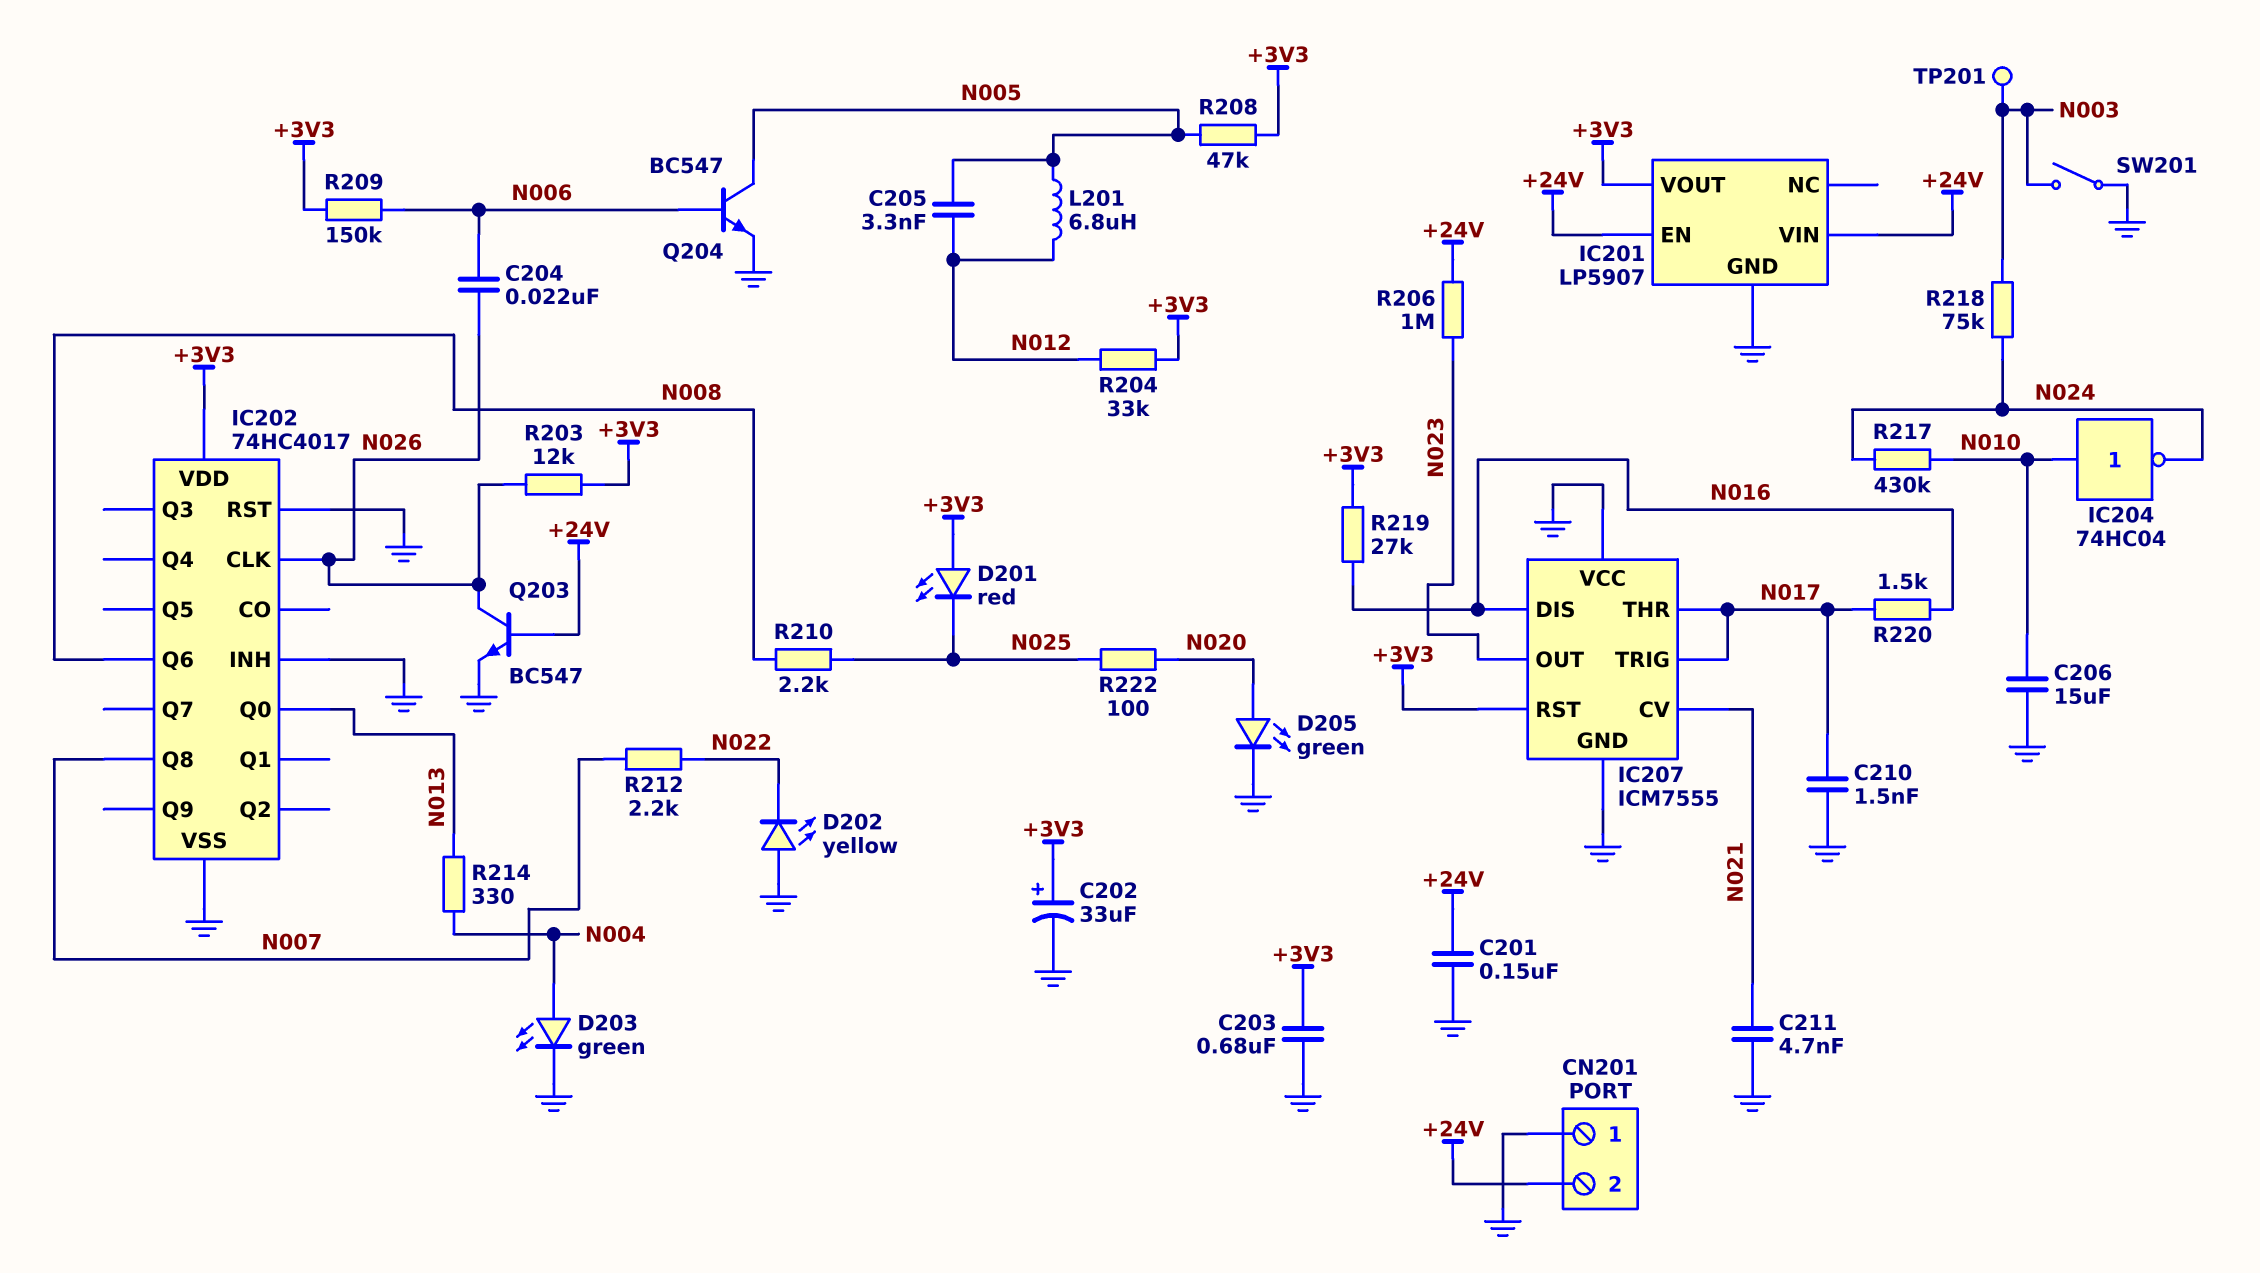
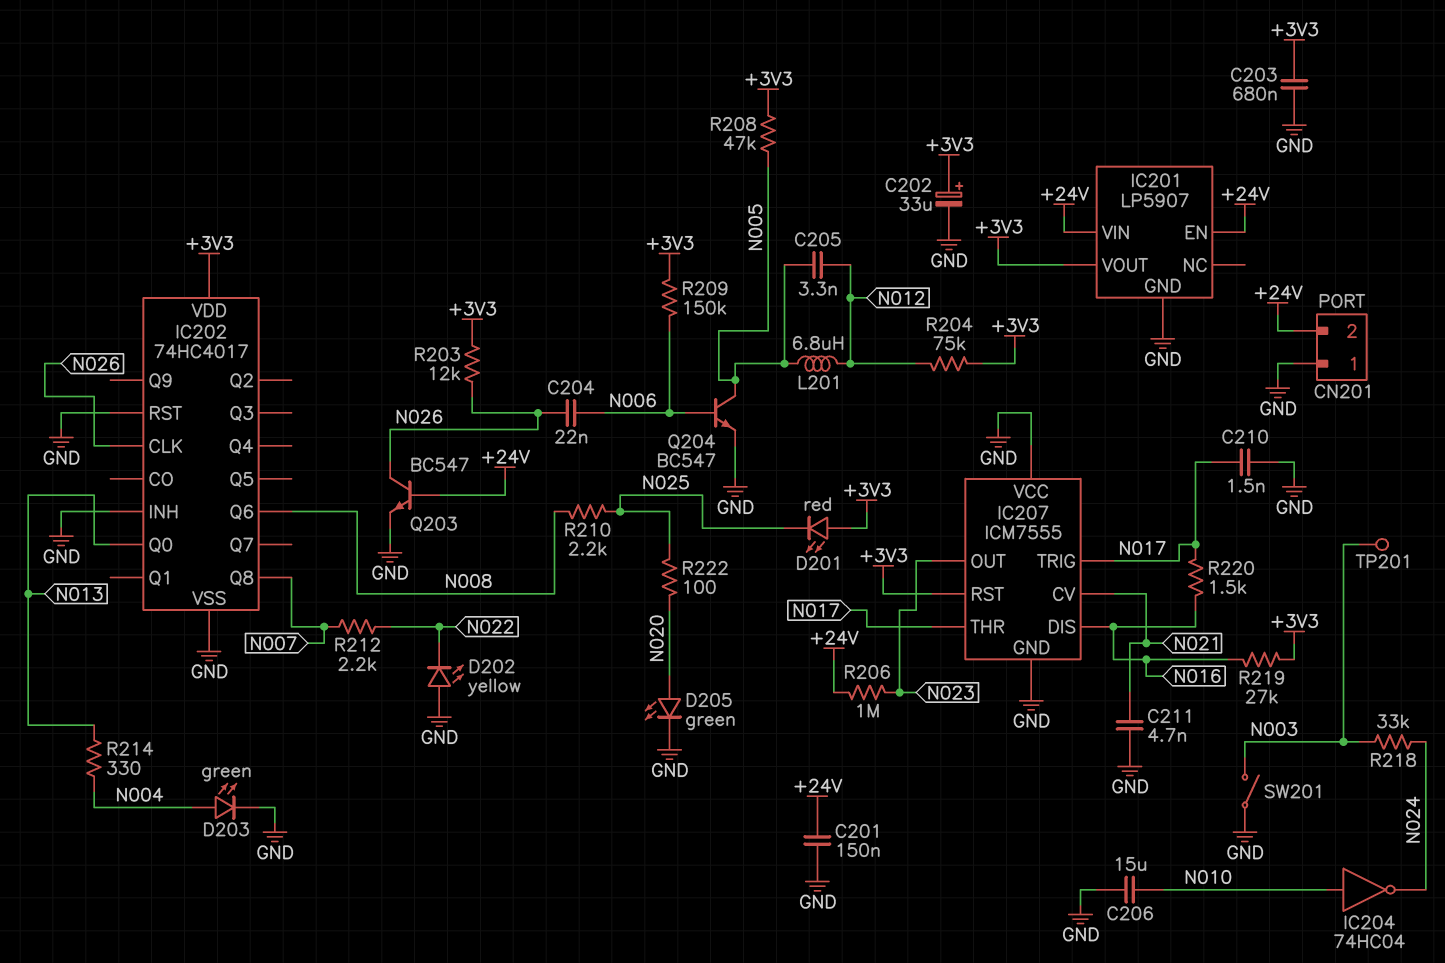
R204: 33k (+3V3, N012) -> 75k (+3V3, N012)
R217: 430k (N010, N024) -> none
R218: 75k (N003, N024) -> 33k (N003, N024)

